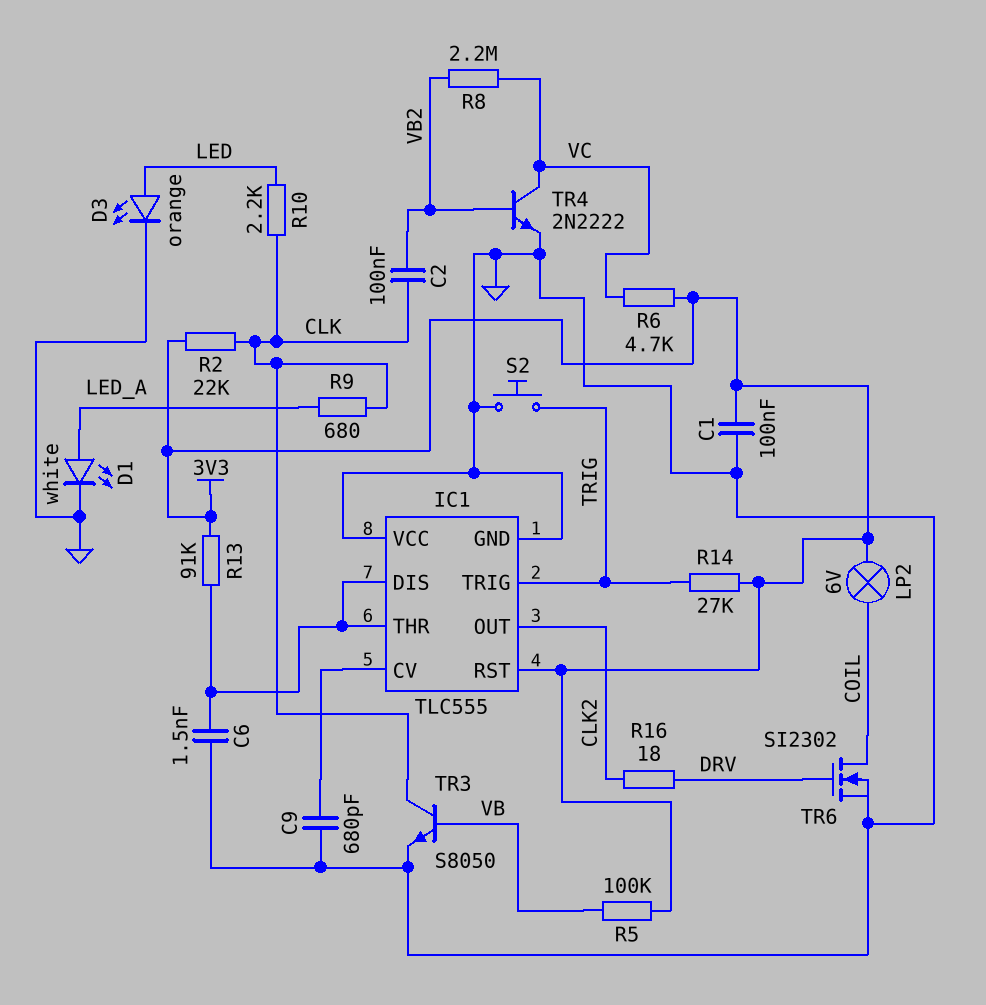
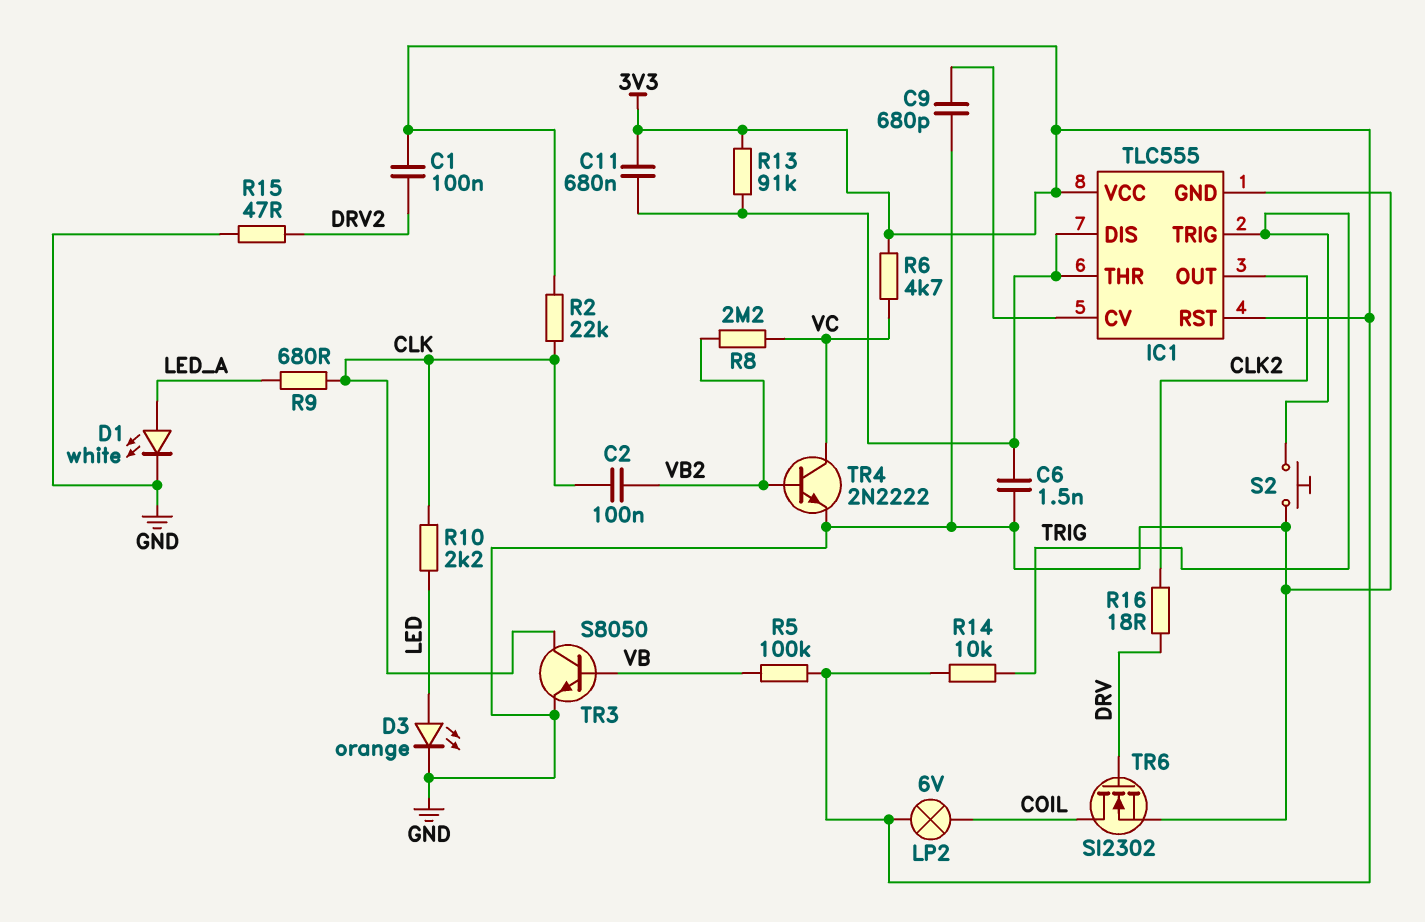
C1: 100nF (3V3, GND) -> 100nF (3V3, DRV2)
C11: none -> 680nF (3V3, IC1/DIS)
IC1 pin VCC: GND -> 3V3
R14: 27k (3V3, TRIG) -> 10k (3V3, TRIG)
R15: none -> 47 (DRV2, GND)

